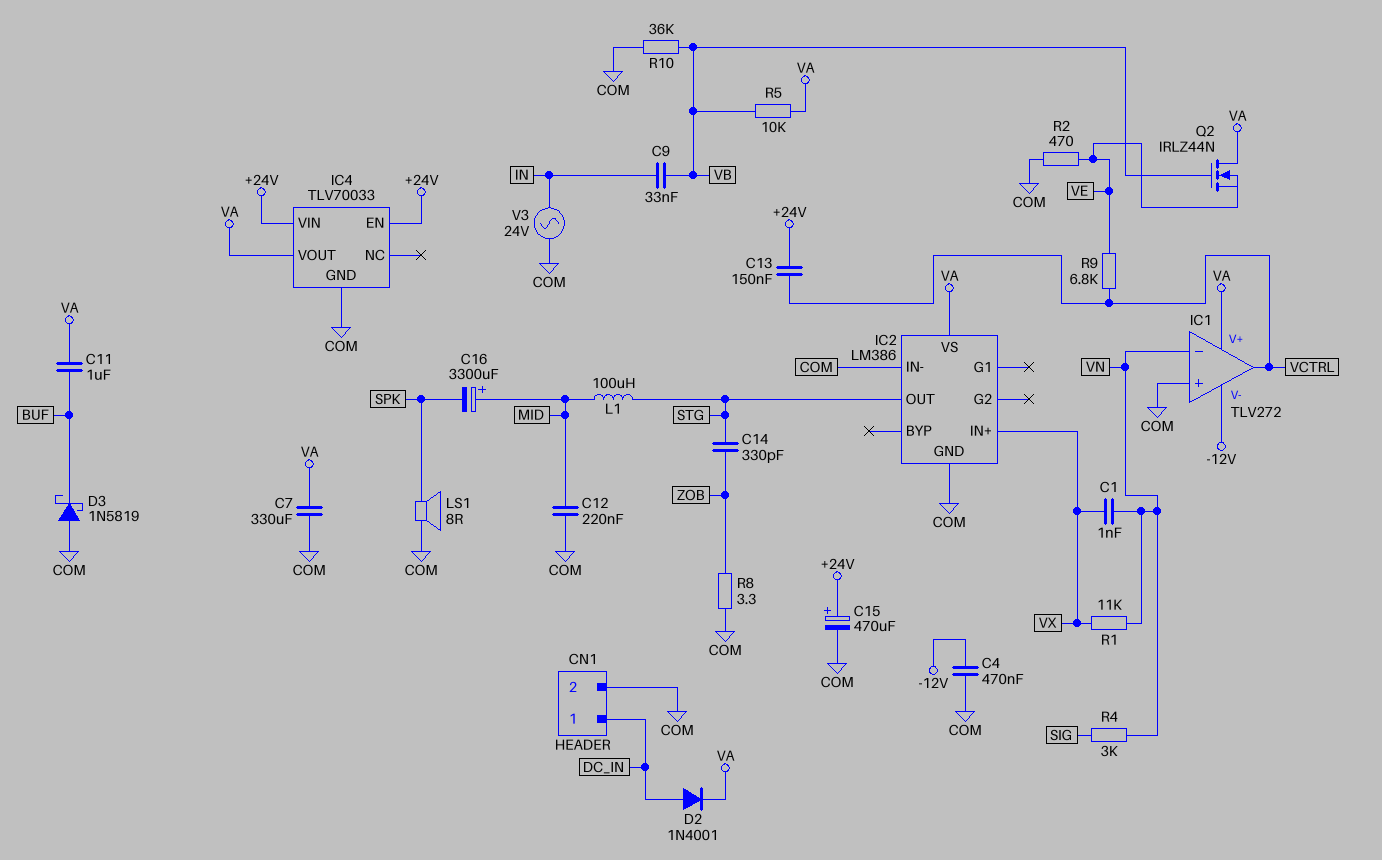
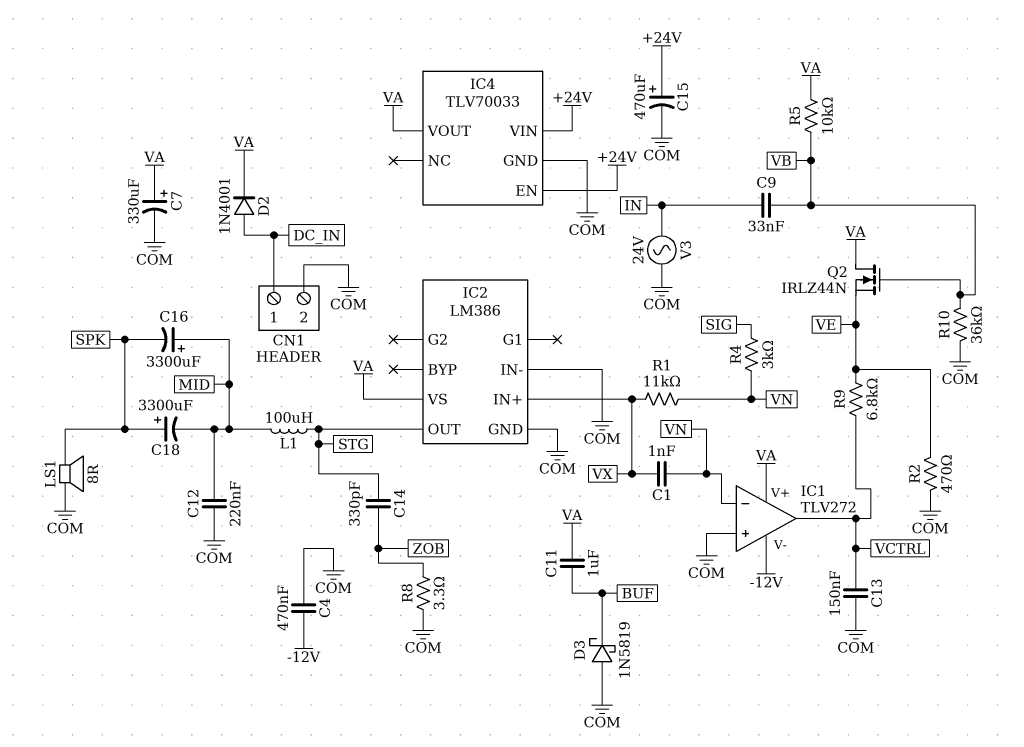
C7: 330uF (COM, VA) -> 330uF (plus VA, minus COM)
C13: 150nF (+24V, VCTRL) -> 150nF (COM, VCTRL)
C18: none -> 3300uF (plus SPK, minus MID)

